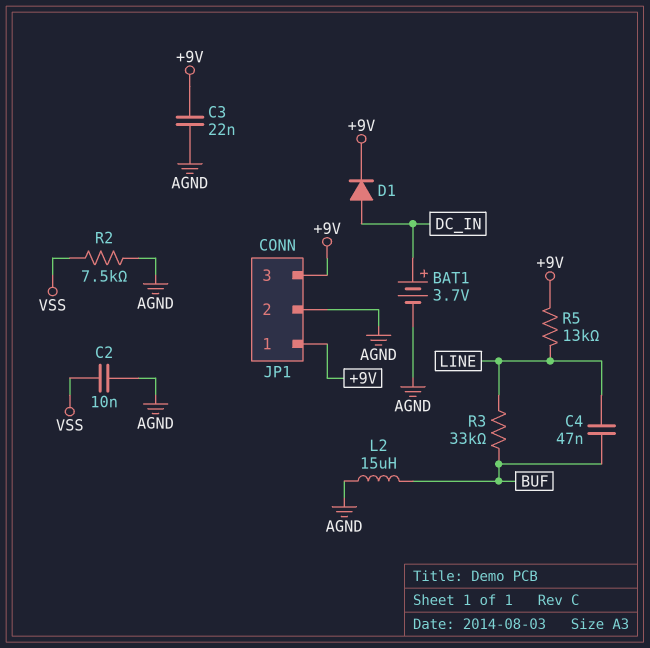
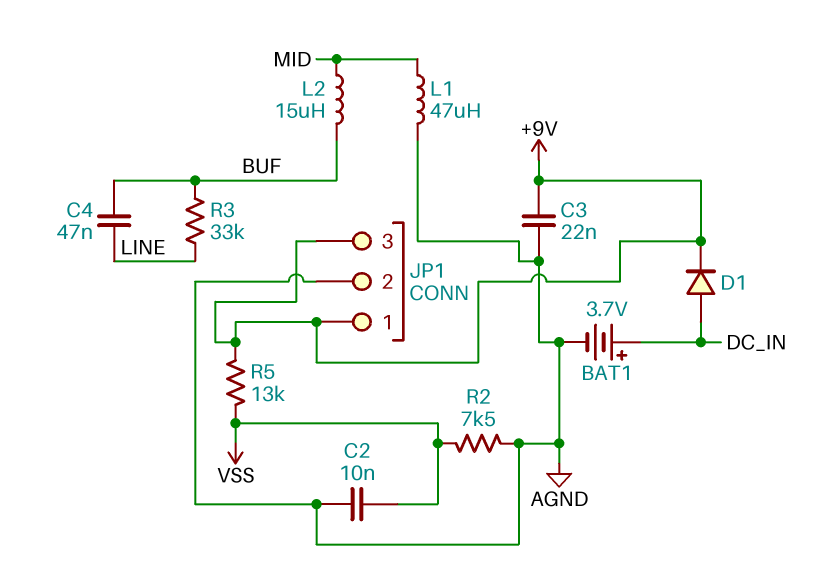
L1: none -> 47uH (AGND, MID)
L2: 15uH (AGND, BUF) -> 15uH (BUF, MID)
R5: 13k (+9V, LINE) -> 13k (+9V, VSS)

